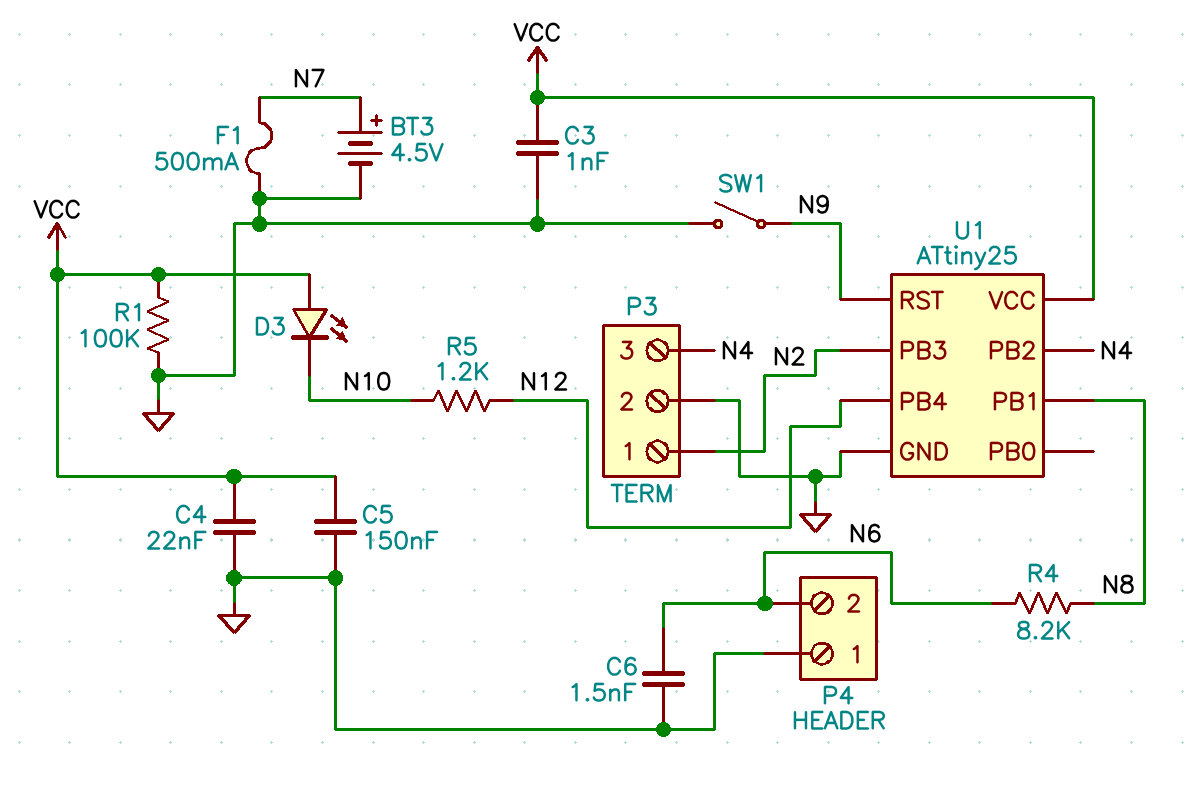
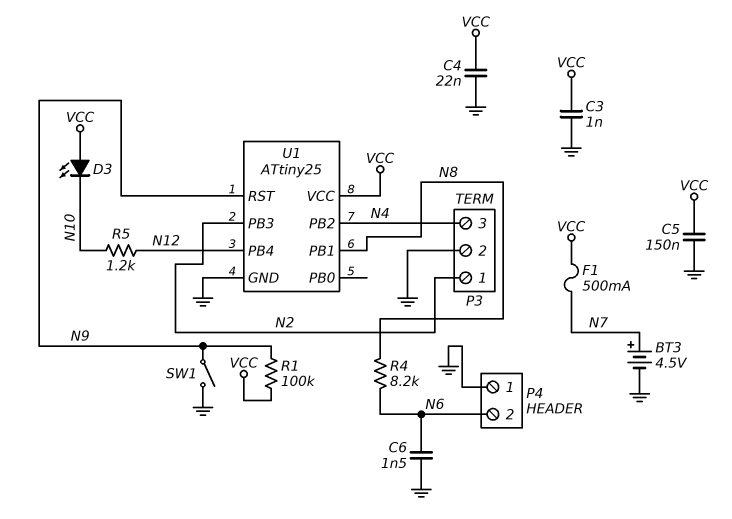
F1: 500mA (GND, N7) -> 500mA (N7, VCC)
R1: 100k (GND, VCC) -> 100k (N9, VCC)

